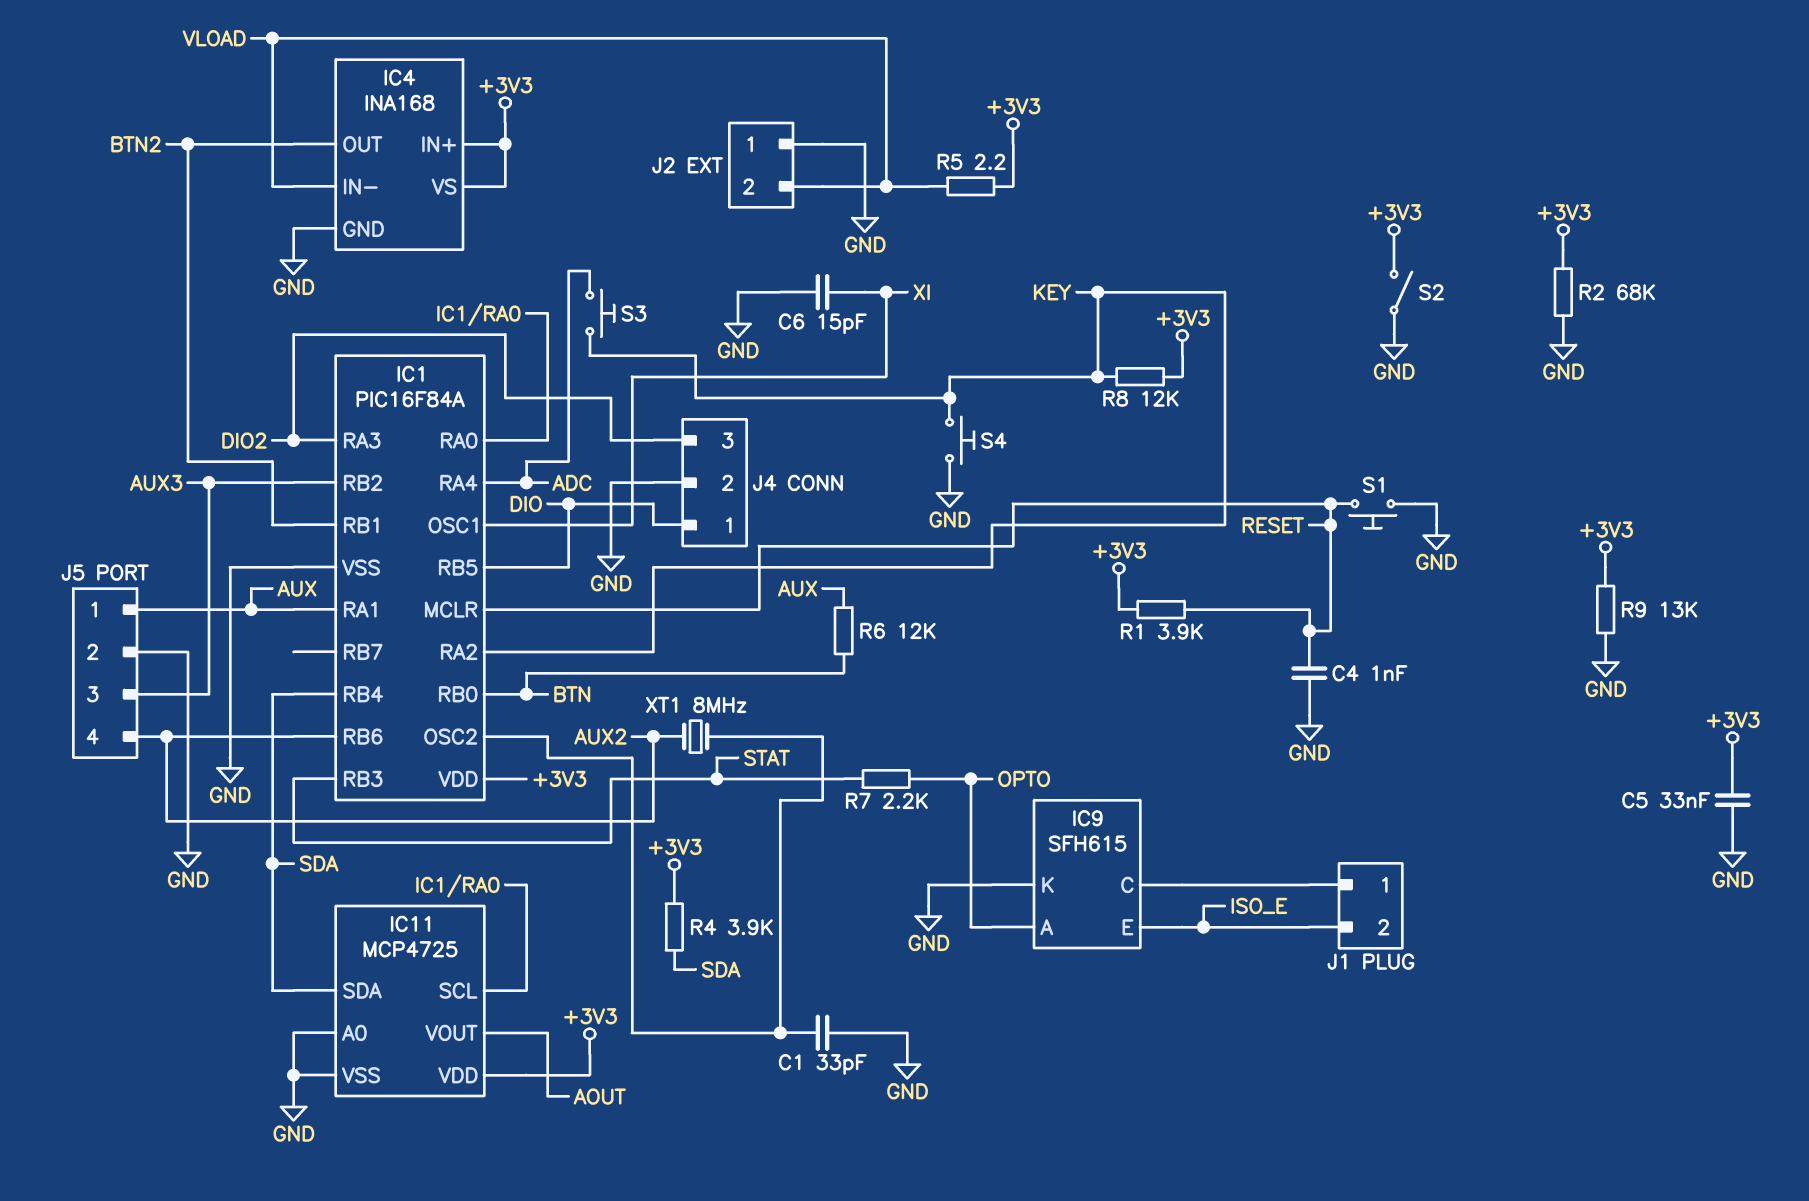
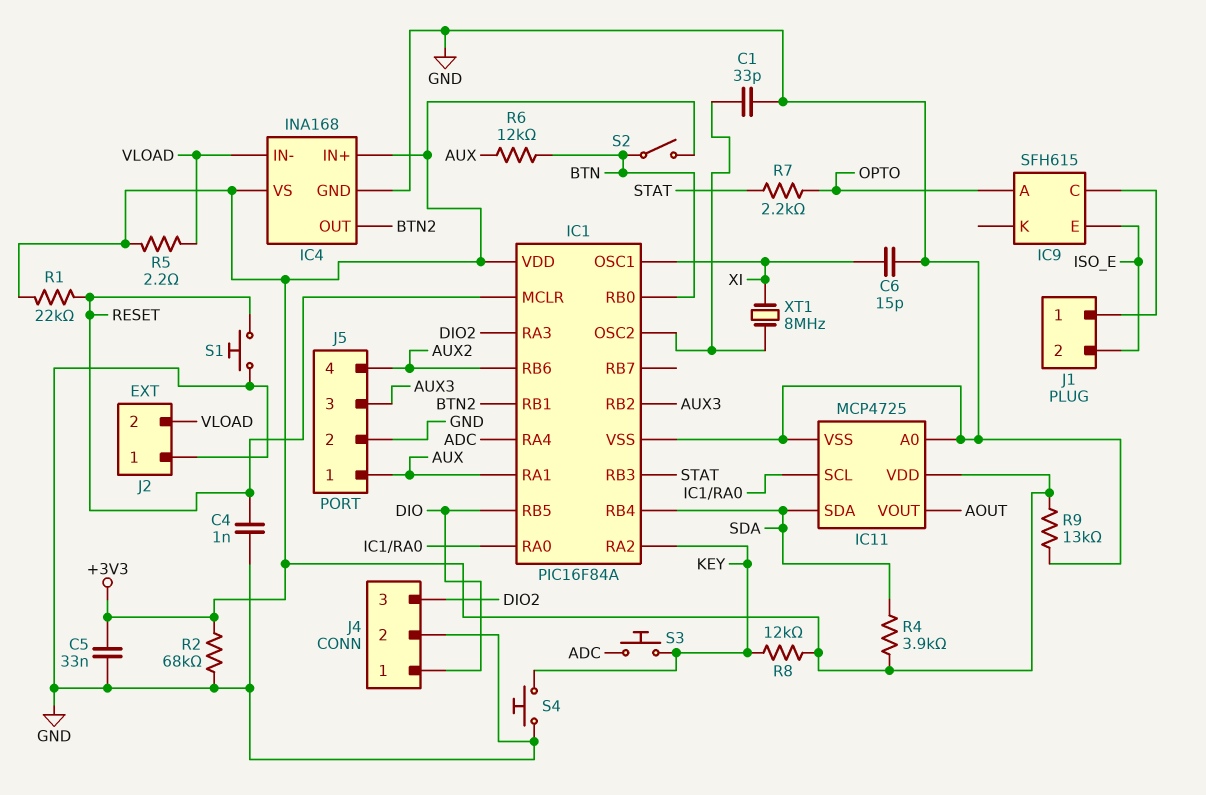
IC9 pin K: GND -> none
R1: 3.9k (+3V3, RESET) -> 22k (+3V3, RESET)
S2: switch (+3V3, GND) -> switch (+3V3, BTN)
XT1: 8MHz (AUX2, IC1/OSC2) -> 8MHz (IC1/OSC2, XI)

